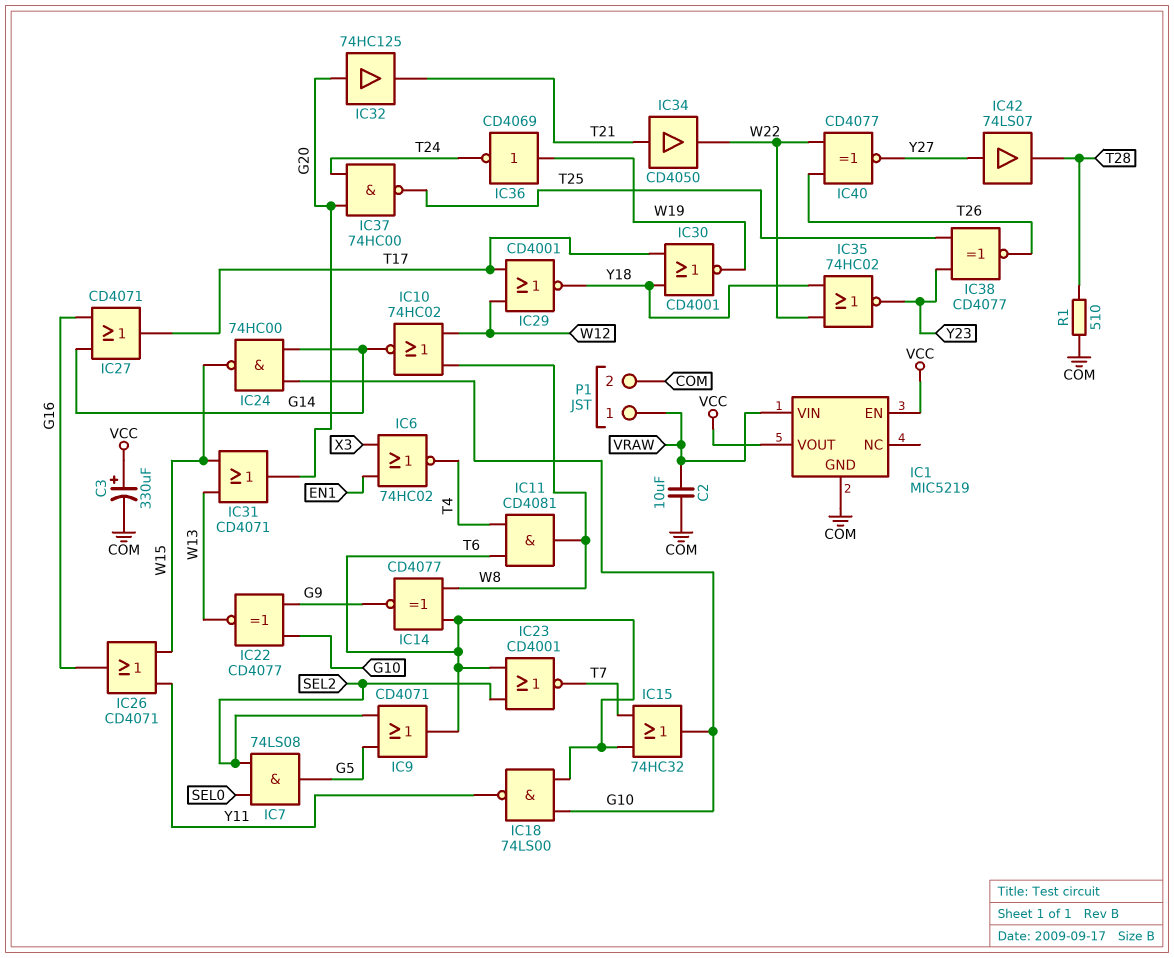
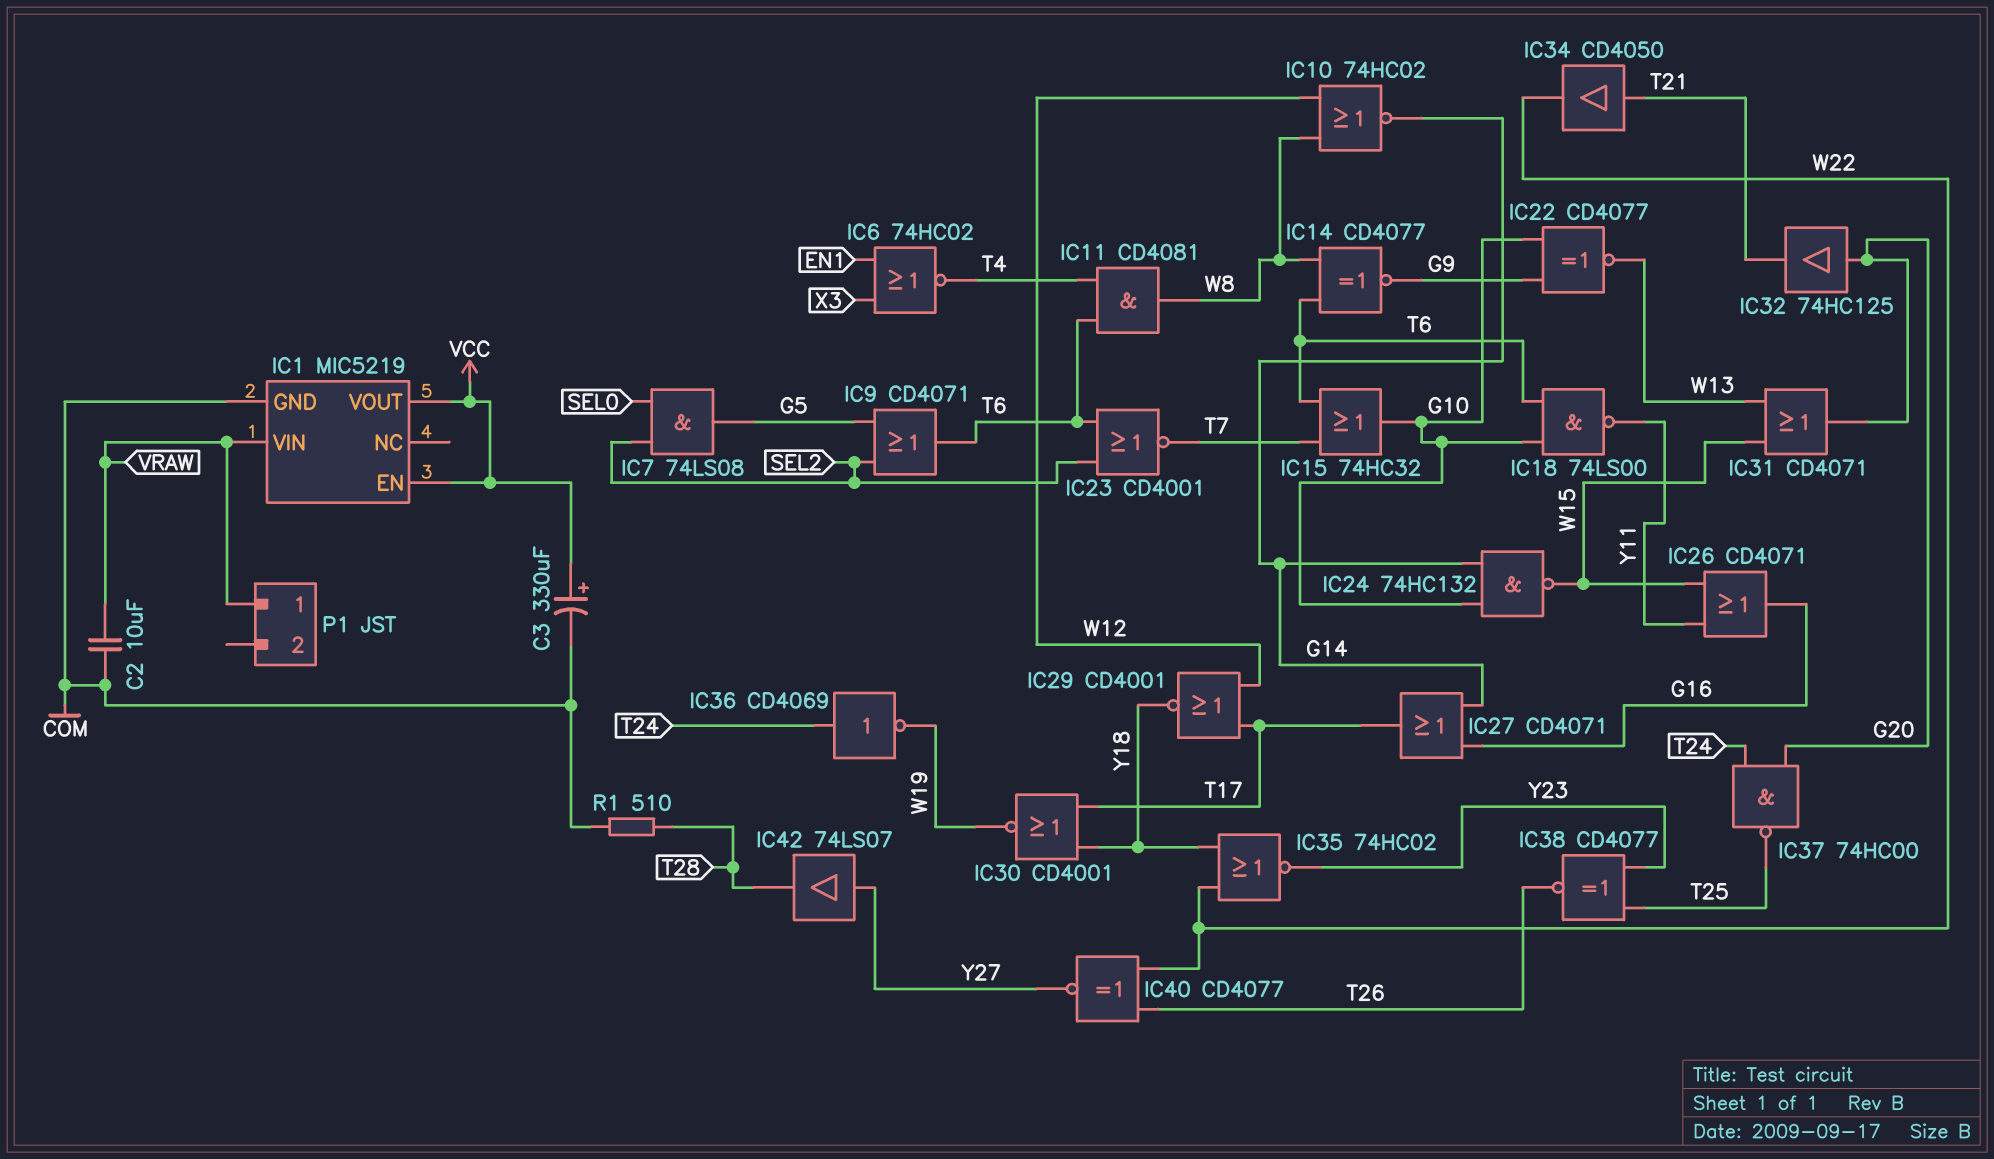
IC24: NAND 74HC00 (in G10, in G14, out W15) -> NAND 74HC132 (in G10, in G14, out W15)
IC36: NOT CD4069 (in W19, out T24) -> NOT CD4069 (in T24, out W19)
P1 pin 2: COM -> none

